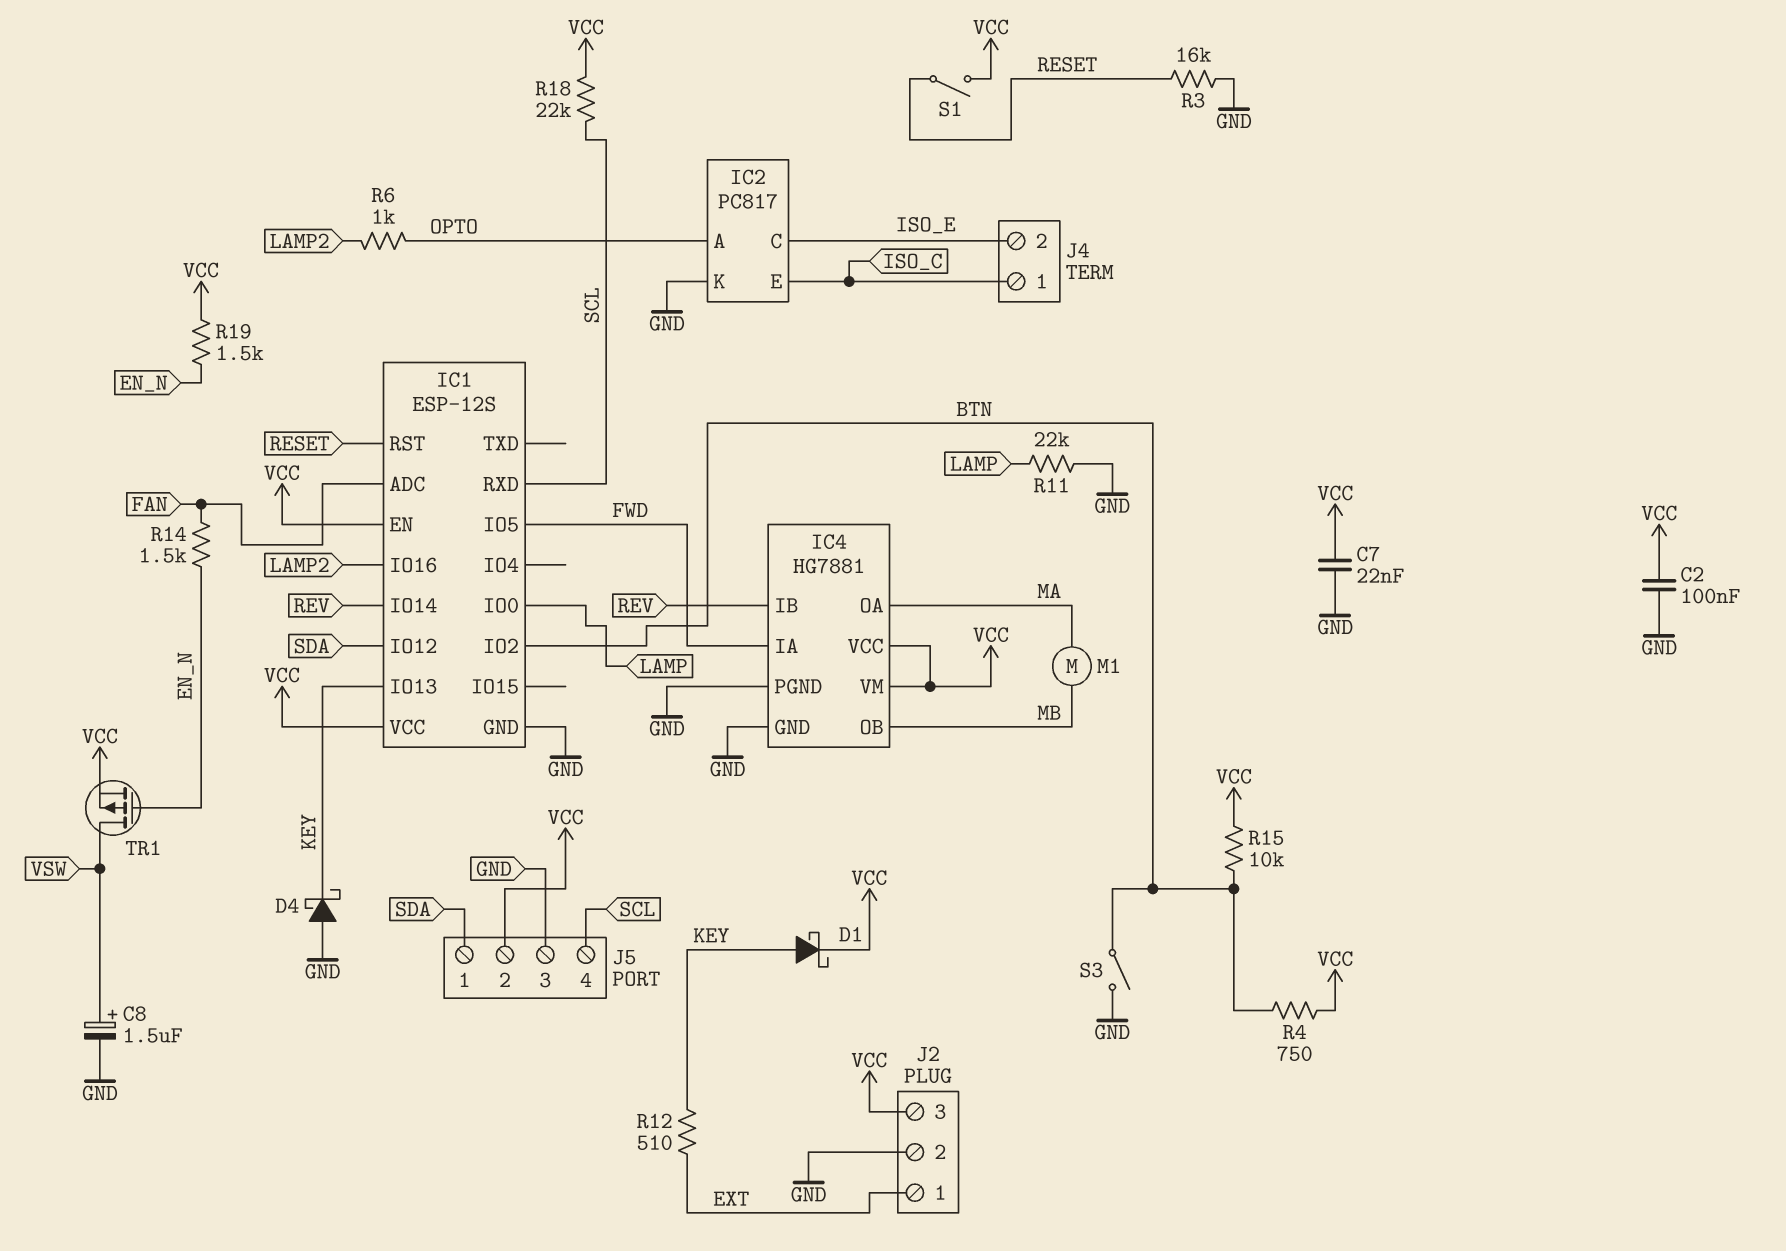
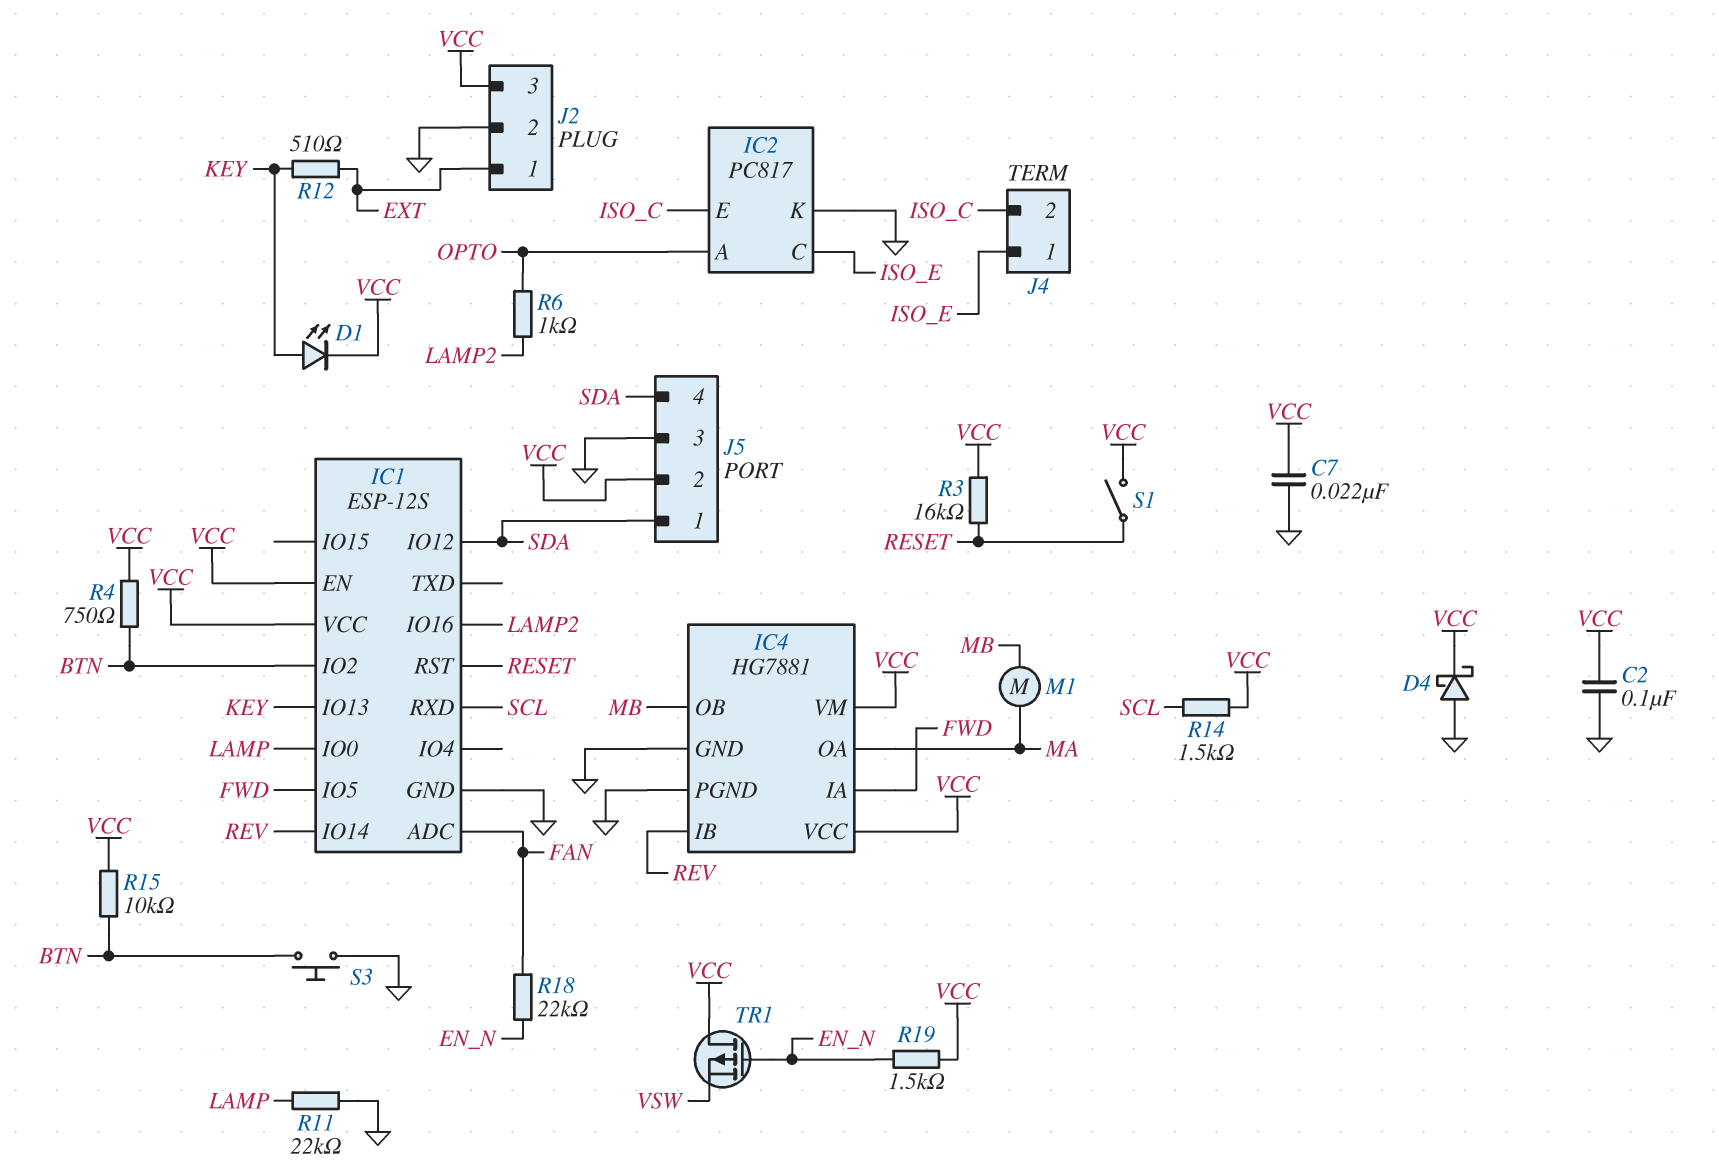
C8: 1.5uF (plus VSW, minus GND) -> none
D1: schottky (A KEY, K VCC) -> LED (A KEY, K VCC)
D4: schottky (A GND, K KEY) -> schottky (A GND, K VCC)
J4 pin 1: ISO_C -> ISO_E
J4 pin 2: ISO_E -> ISO_C
J5 pin 4: SCL -> SDA
R3: 16k (GND, RESET) -> 16k (RESET, VCC)
R14: 1.5k (EN_N, FAN) -> 1.5k (SCL, VCC)
R18: 22k (SCL, VCC) -> 22k (EN_N, FAN)
S3: switch (BTN, GND) -> button (BTN, GND)
TR1: PMOS (G EN_N, D VSW, S VCC) -> PMOS (G EN_N, D VCC, S VSW)

